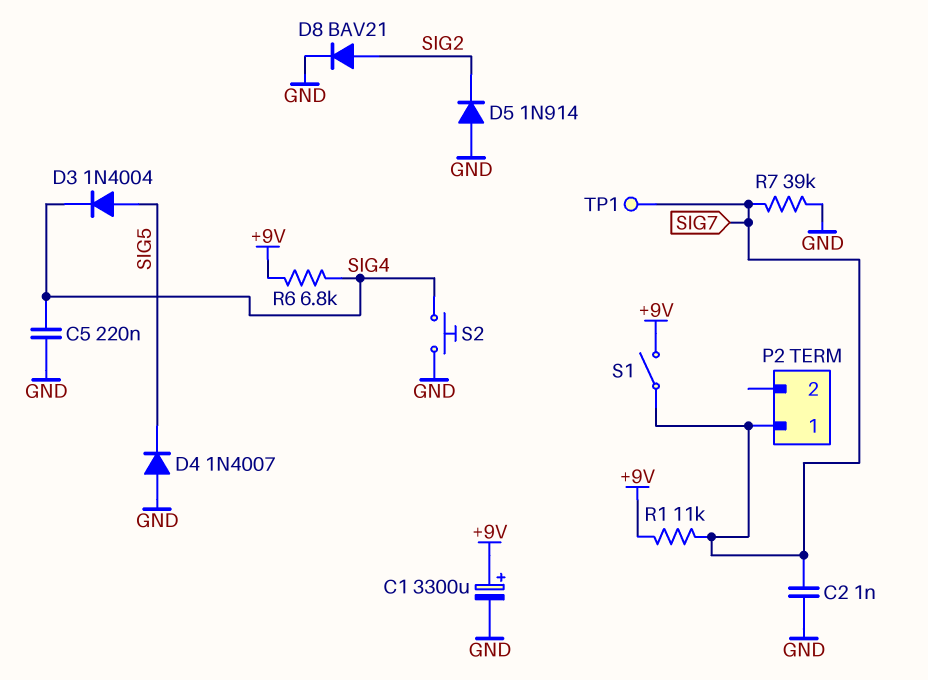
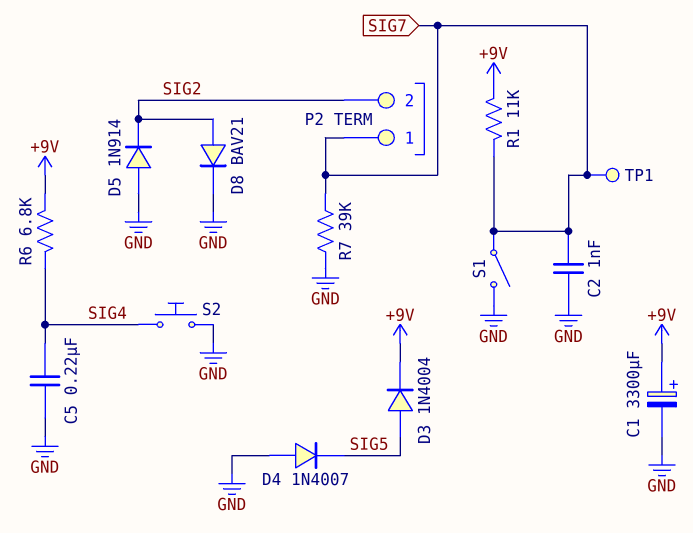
D3: diode 1N4004 (A SIG5, K SIG4) -> diode 1N4004 (A SIG5, K +9V)
P2 pin 2: none -> SIG2
S1: switch (+9V, SIG7) -> switch (GND, SIG7)

